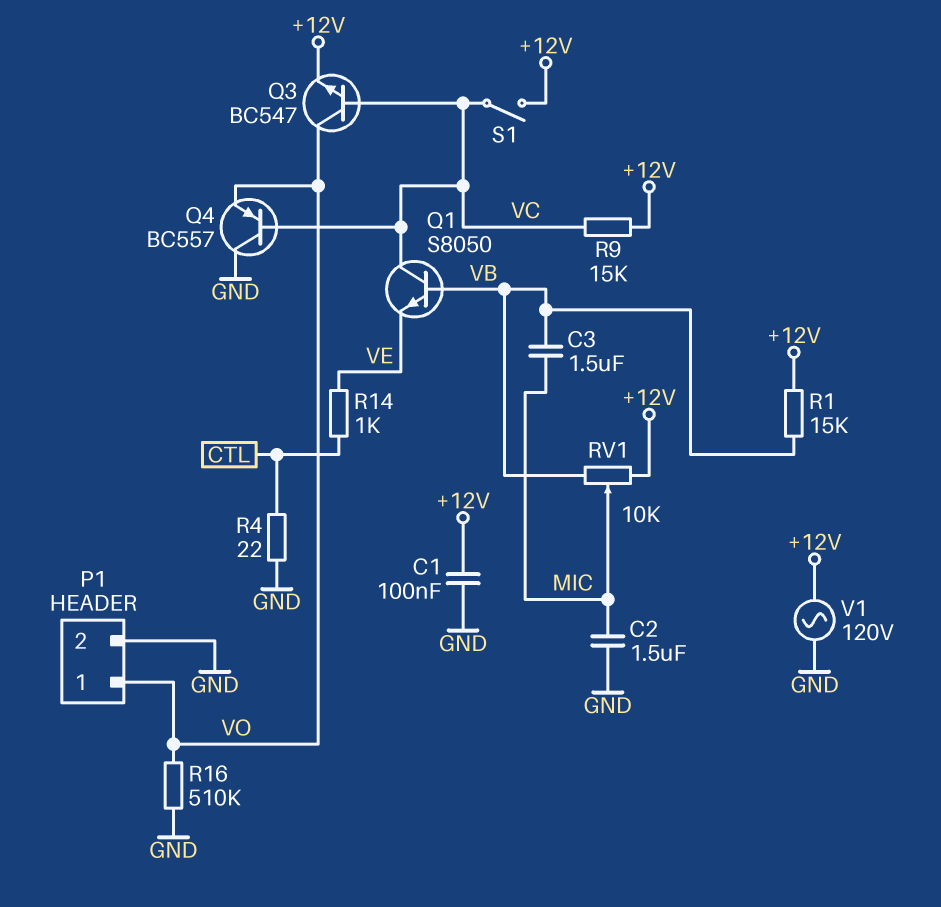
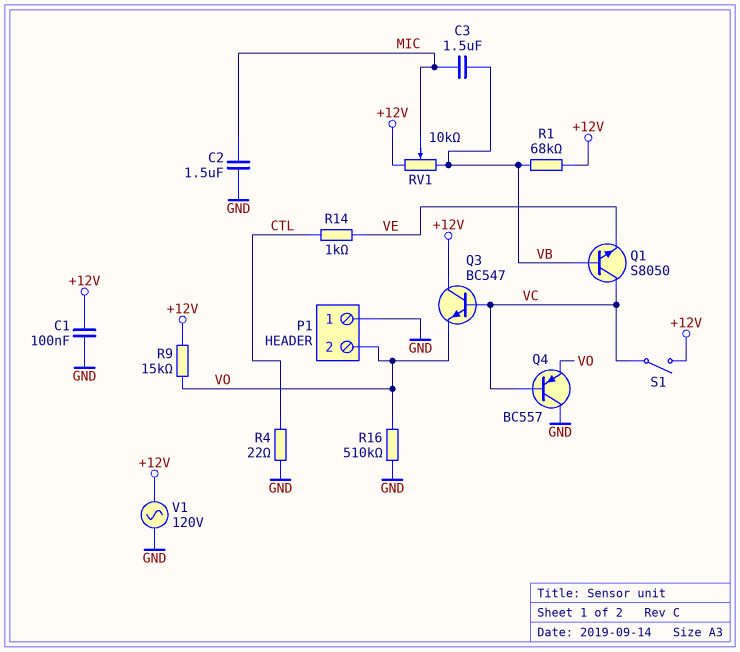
P1 pin 1: VO -> GND
P1 pin 2: GND -> VO
Q3: NPN BC547 (B VC, C VO, E +12V) -> NPN BC547 (B VC, C +12V, E VO)
R1: 15k (+12V, VB) -> 68k (+12V, VB)
R9: 15k (+12V, VC) -> 15k (+12V, VO)

